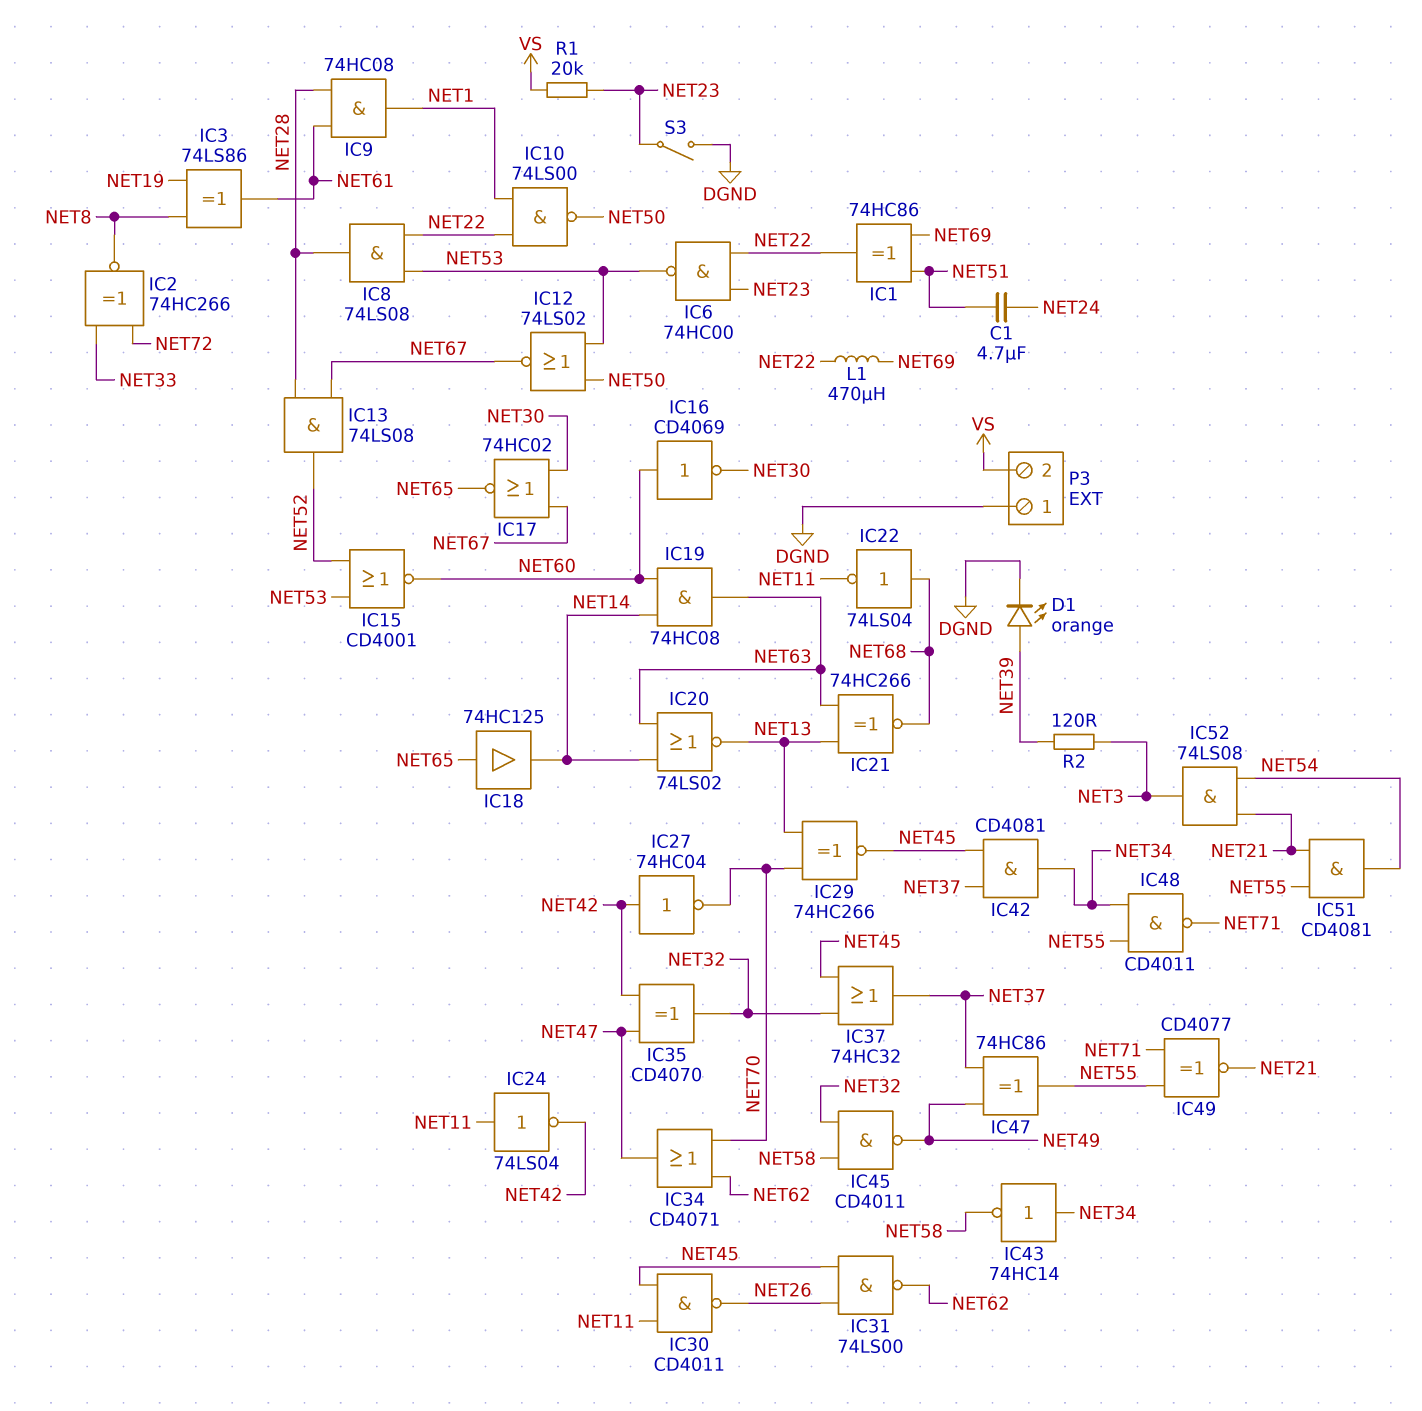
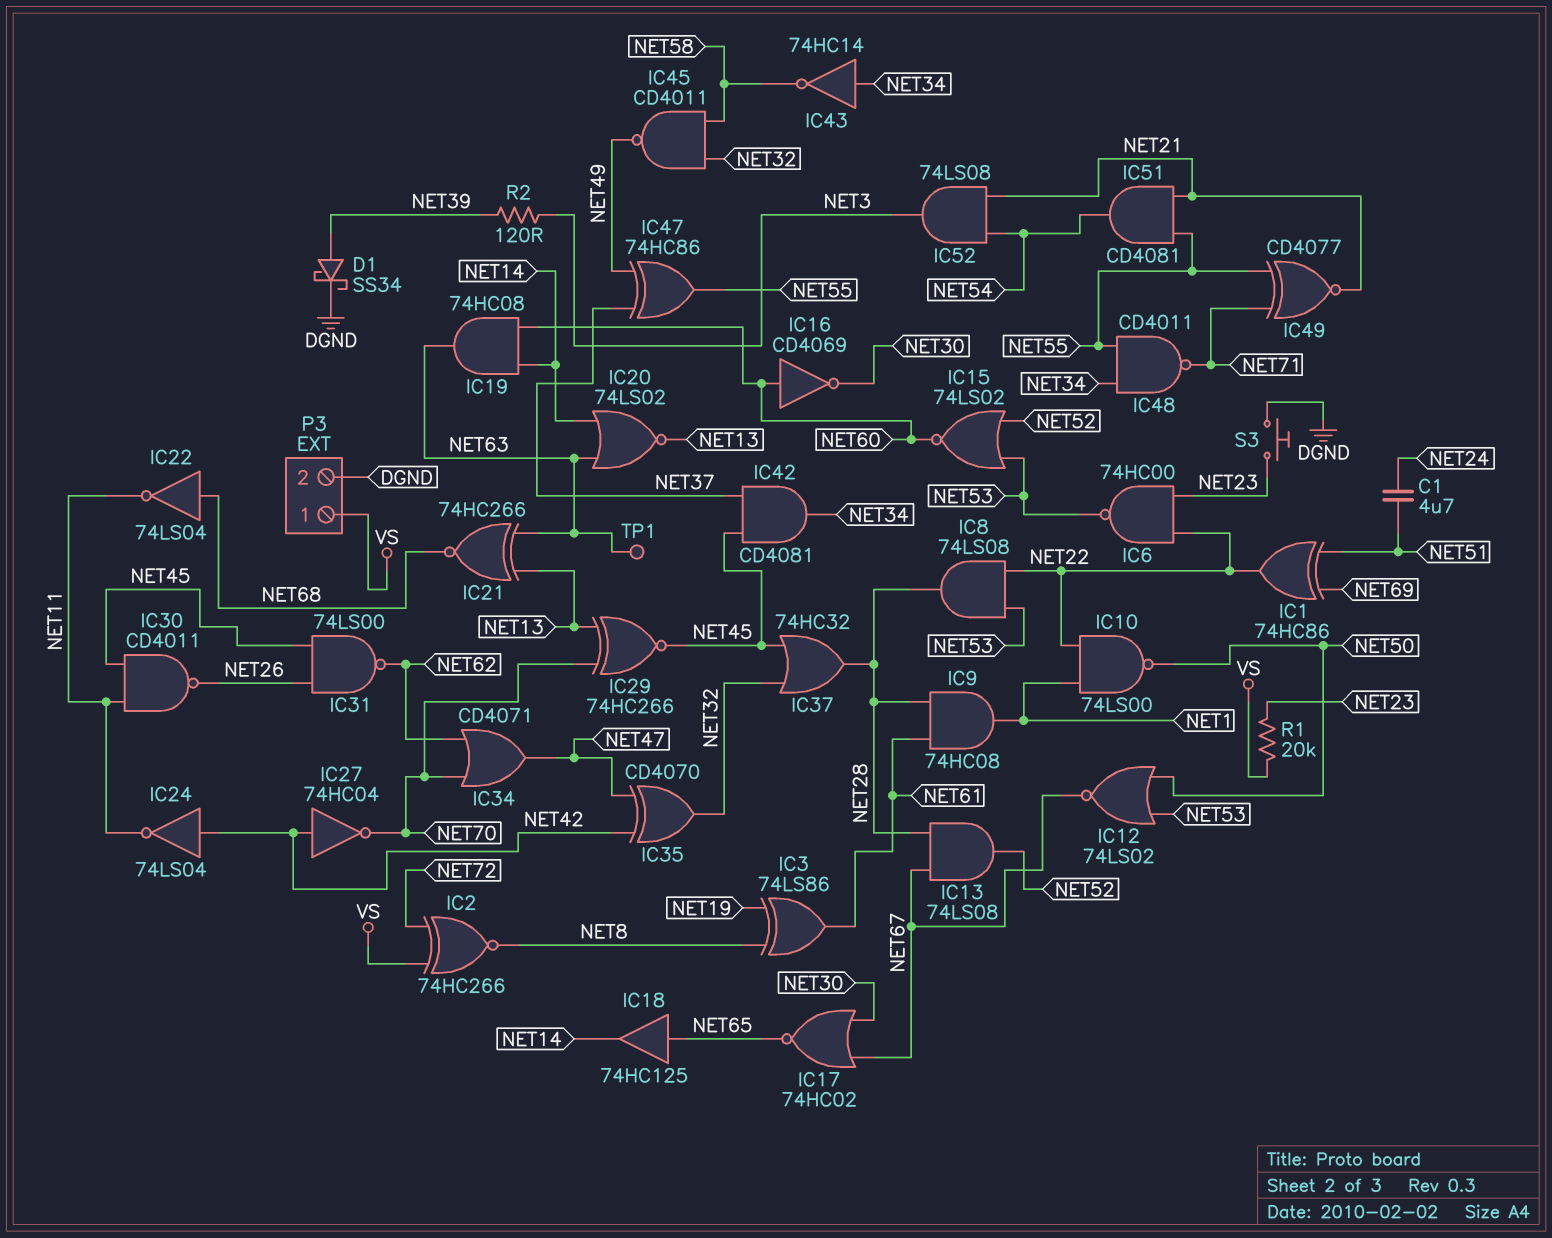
D1: LED orange (A NET39, K DGND) -> schottky SS34 (A NET39, K DGND)
IC2: XNOR 74HC266 (in NET33, in NET72, out NET8) -> XNOR 74HC266 (in NET72, in VS, out NET8)
IC15: NOR CD4001 (in NET52, in NET53, out NET60) -> NOR 74LS02 (in NET52, in NET53, out NET60)
IC24: NOT 74LS04 (in NET11, out NET42) -> NOT 74LS04 (in NET42, out NET11)
IC37: OR 74HC32 (in NET32, in NET45, out NET37) -> OR 74HC32 (in NET32, in NET45, out NET28)
L1: 470uH (NET22, NET69) -> none
P3 pin 1: DGND -> VS
P3 pin 2: VS -> DGND
S3: switch (DGND, NET23) -> button (DGND, NET23)
TP1: none -> test point (NET63)

